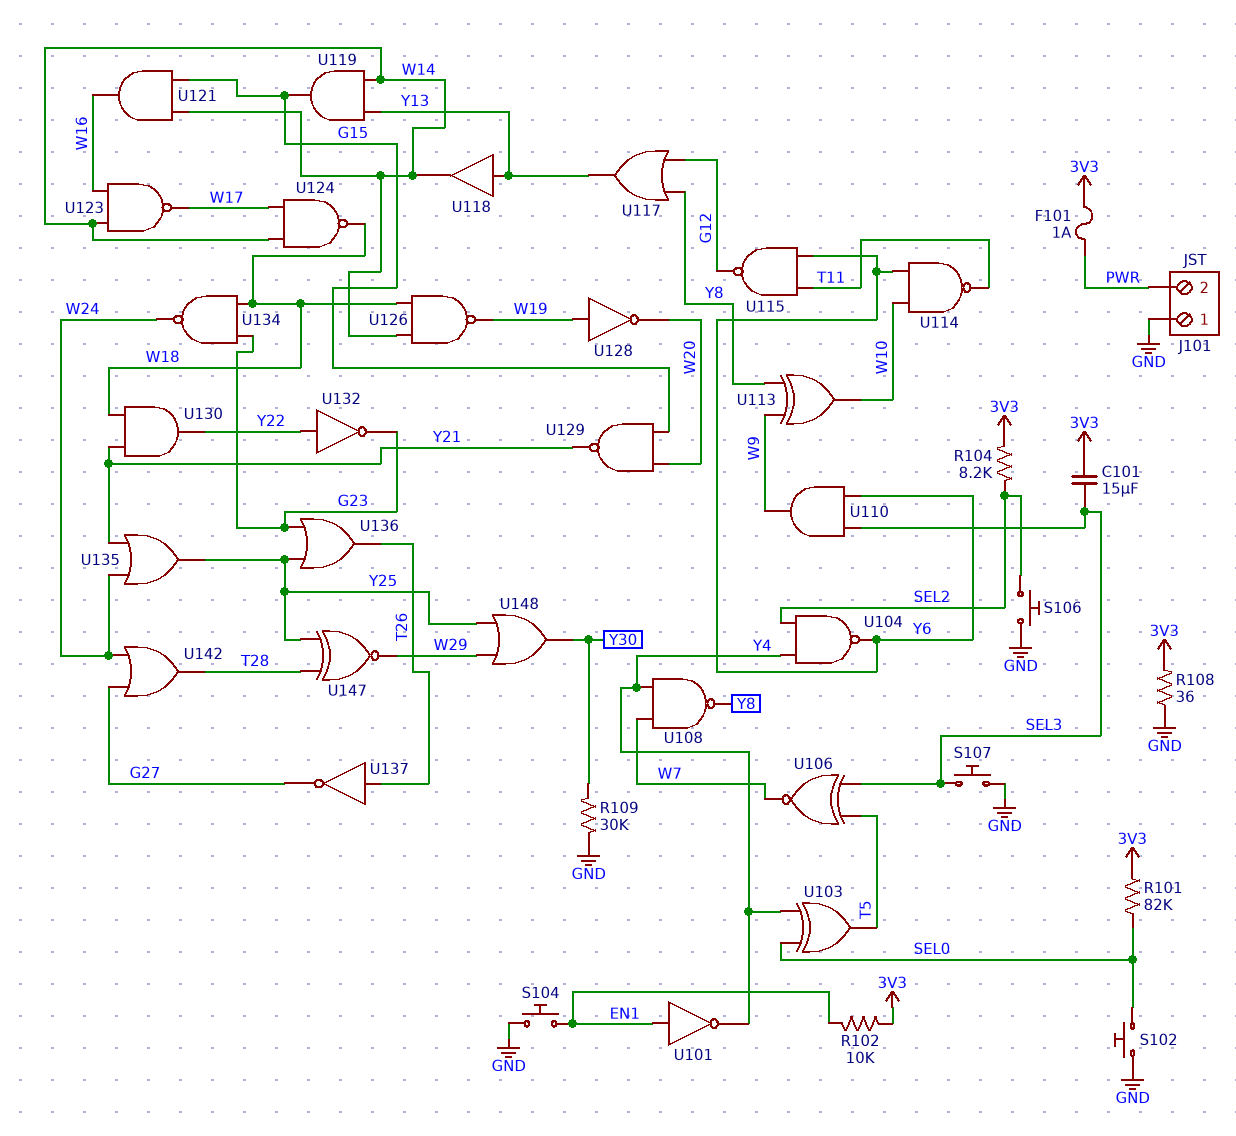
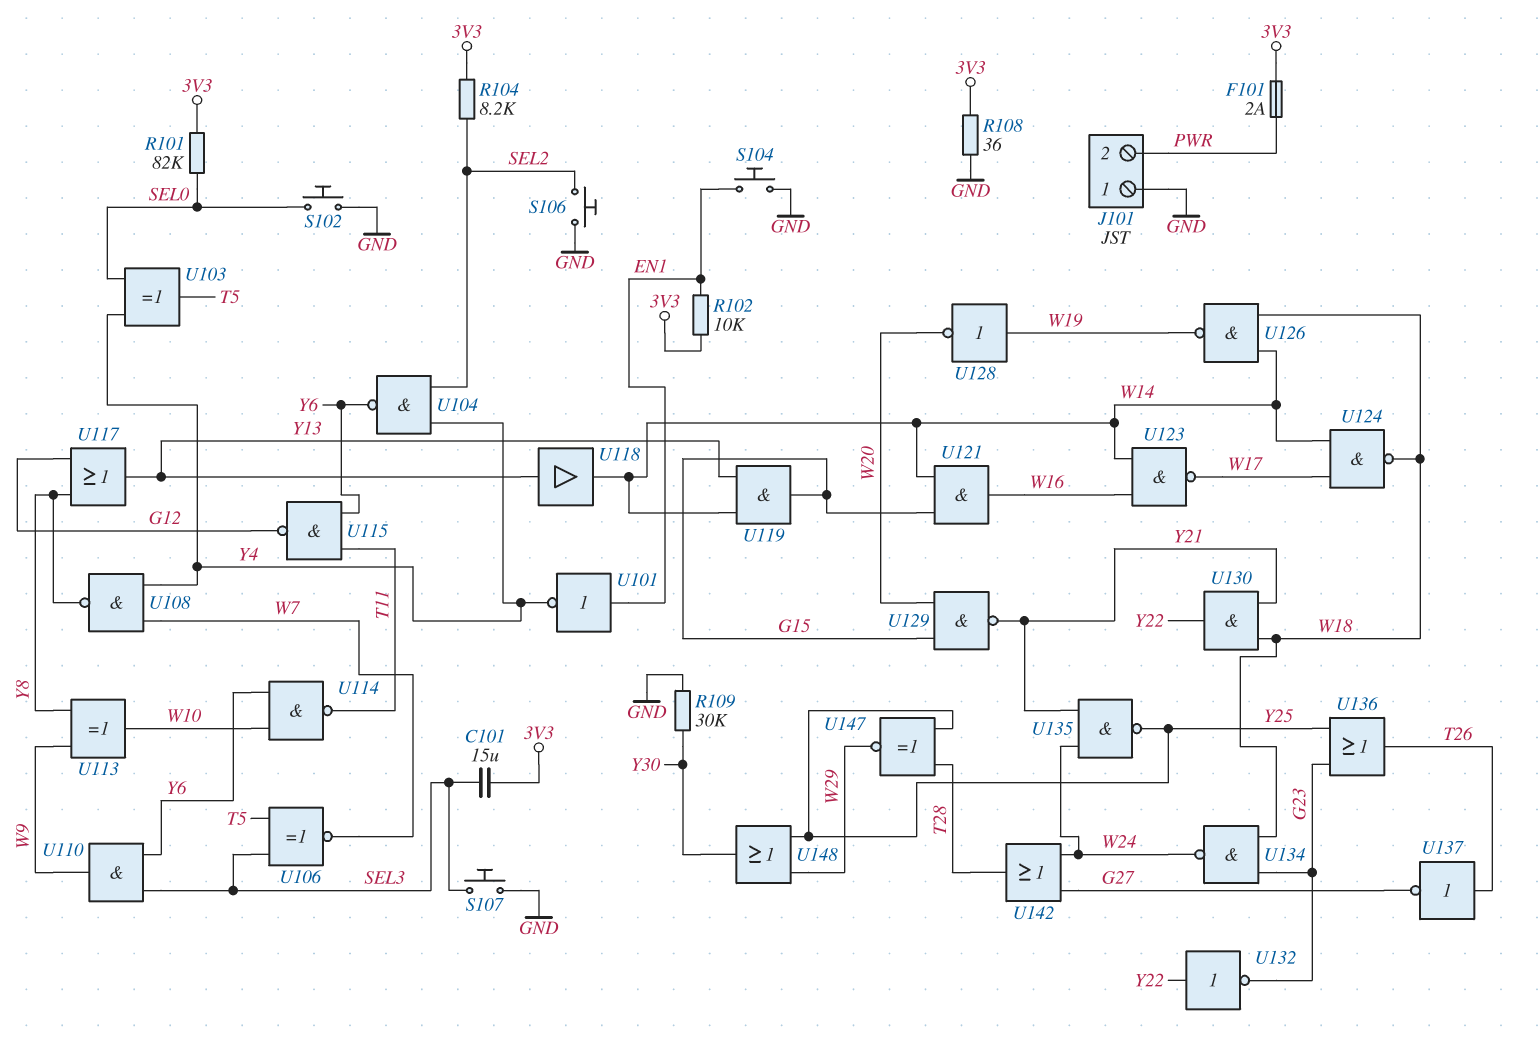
F101: 1A (3V3, PWR) -> 2A (3V3, PWR)
U135: OR (in W24, in Y21, out Y25) -> NAND (in W24, in Y21, out Y25)

